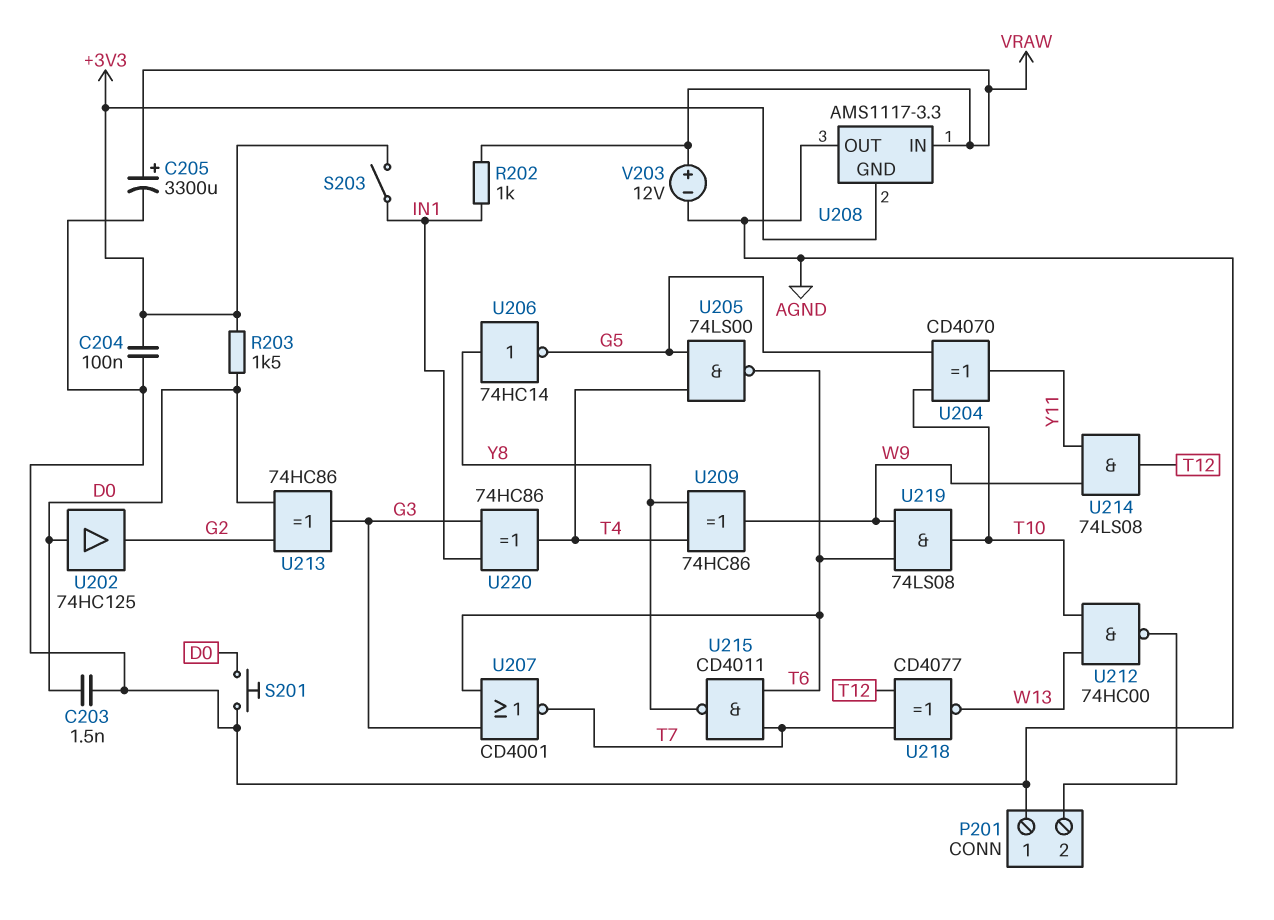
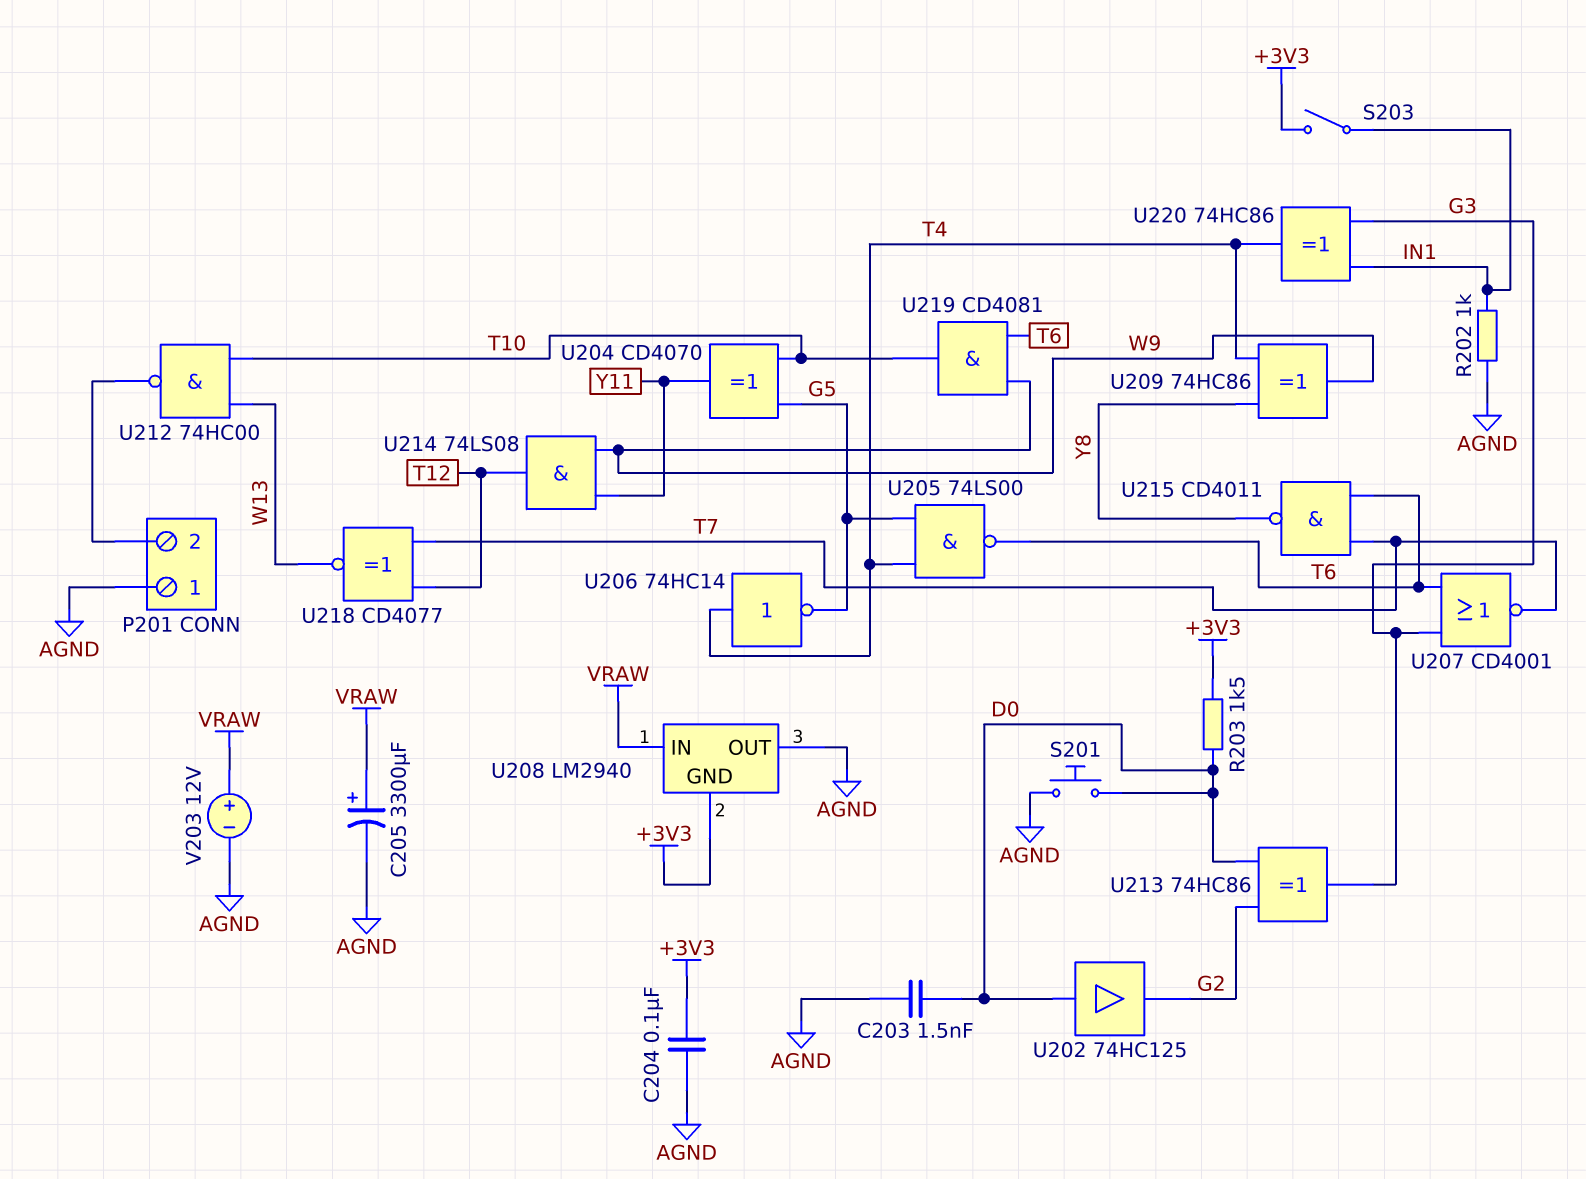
R202: 1k (IN1, VRAW) -> 1k (AGND, IN1)
U206: NOT 74HC14 (in Y8, out G5) -> NOT 74HC14 (in T4, out G5)
U208: AMS1117-3.3 -> LM2940
U219: AND 74LS08 (in T6, in W9, out T10) -> AND CD4081 (in T6, in W9, out T10)

